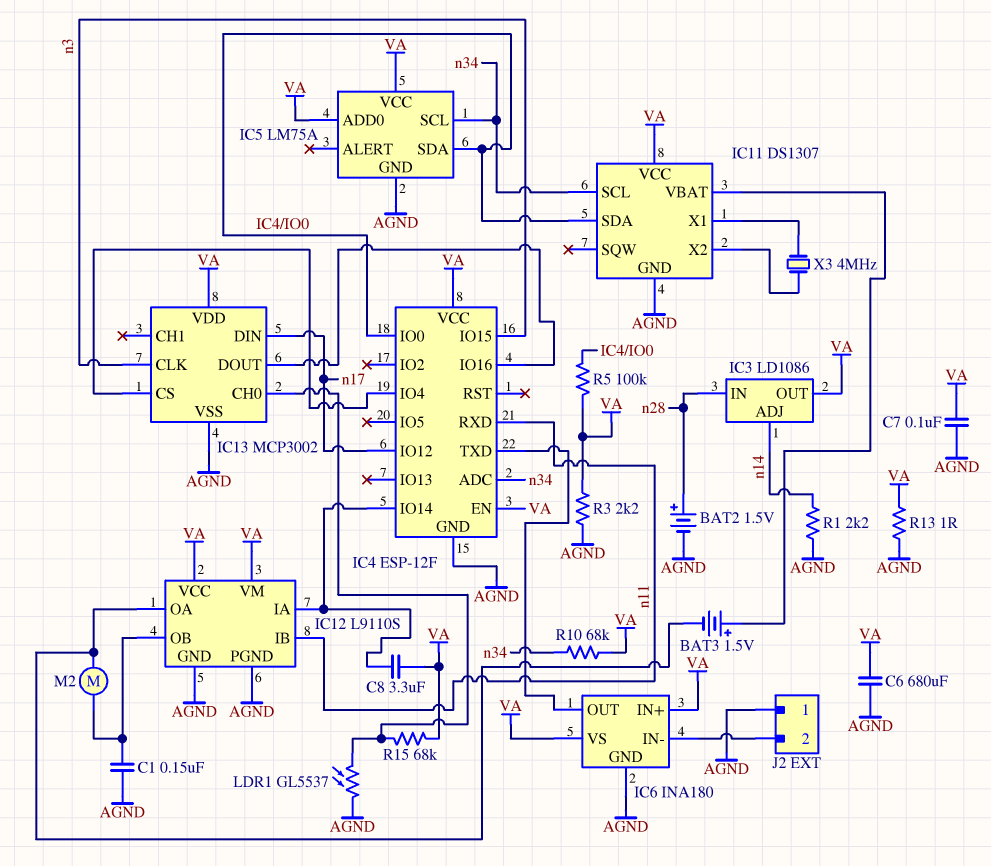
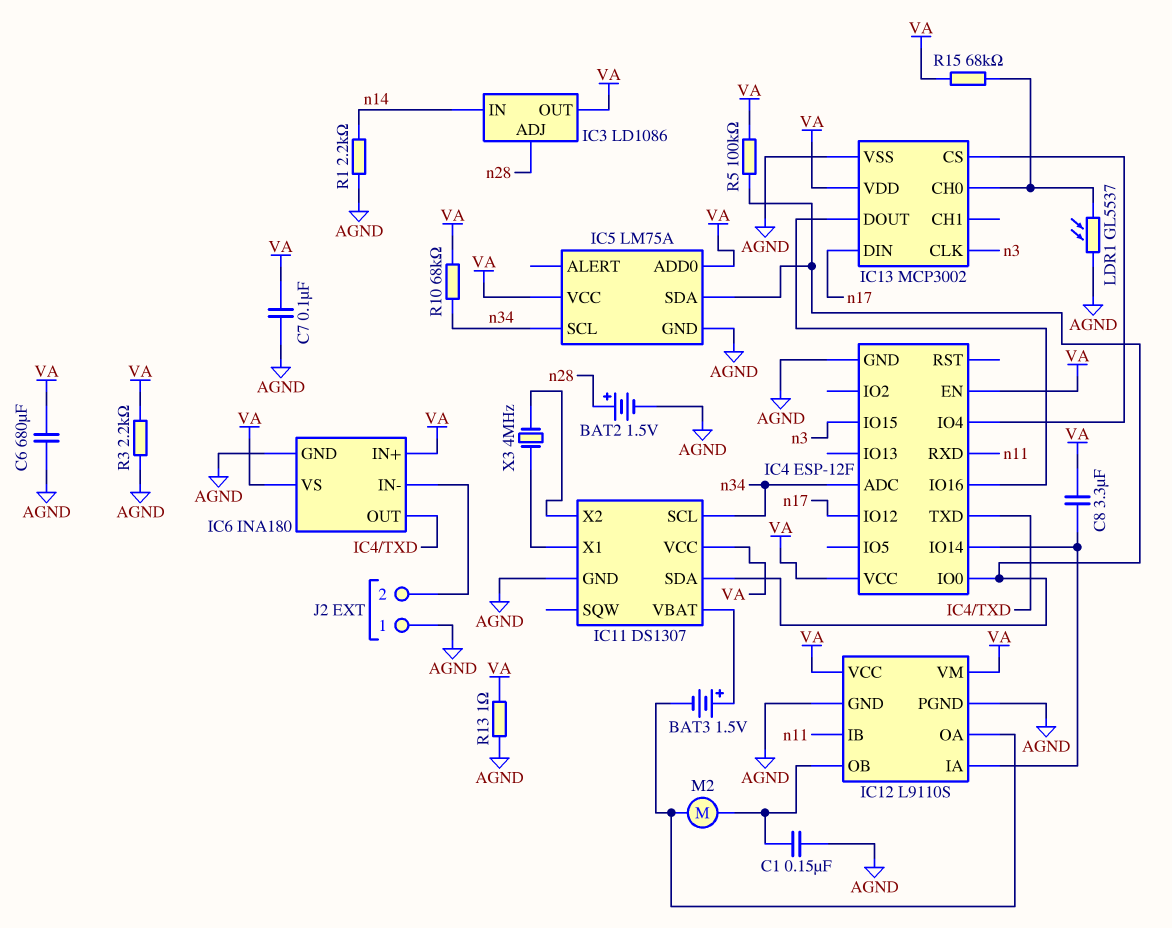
IC3 pin ADJ: n14 -> n28
IC3 pin IN: n28 -> n14

